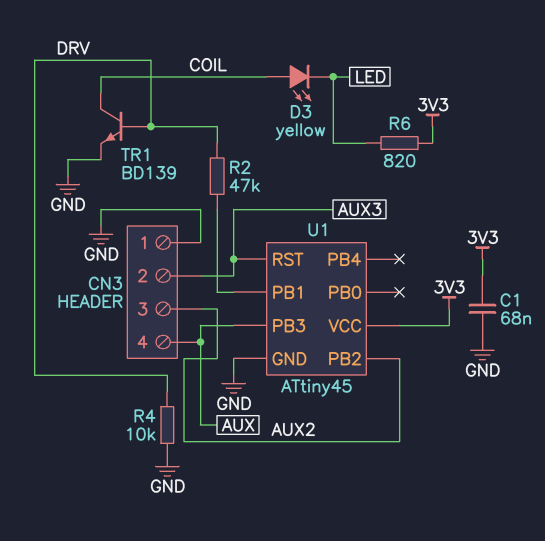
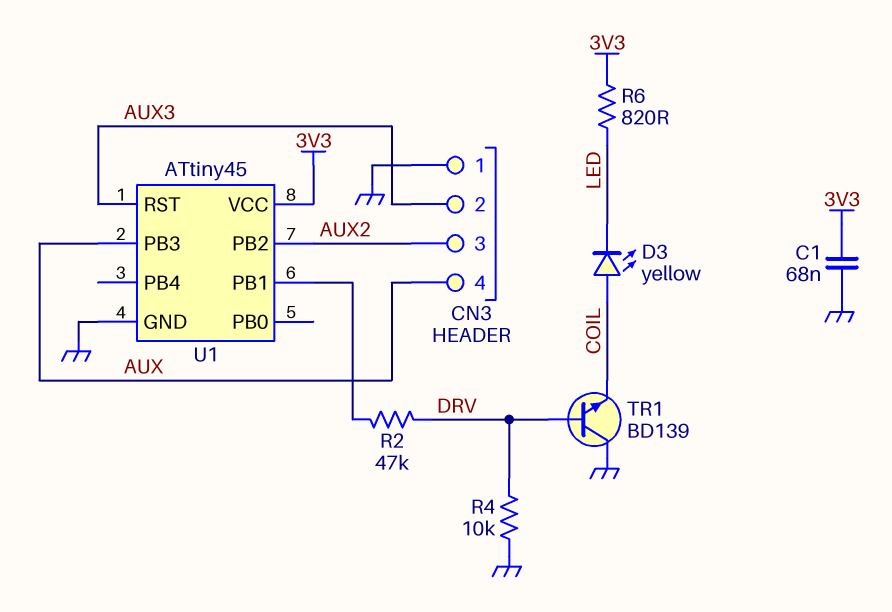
TR1: NPN BD139 (B DRV, C COIL, E GND) -> NPN BD139 (B DRV, C GND, E COIL)

